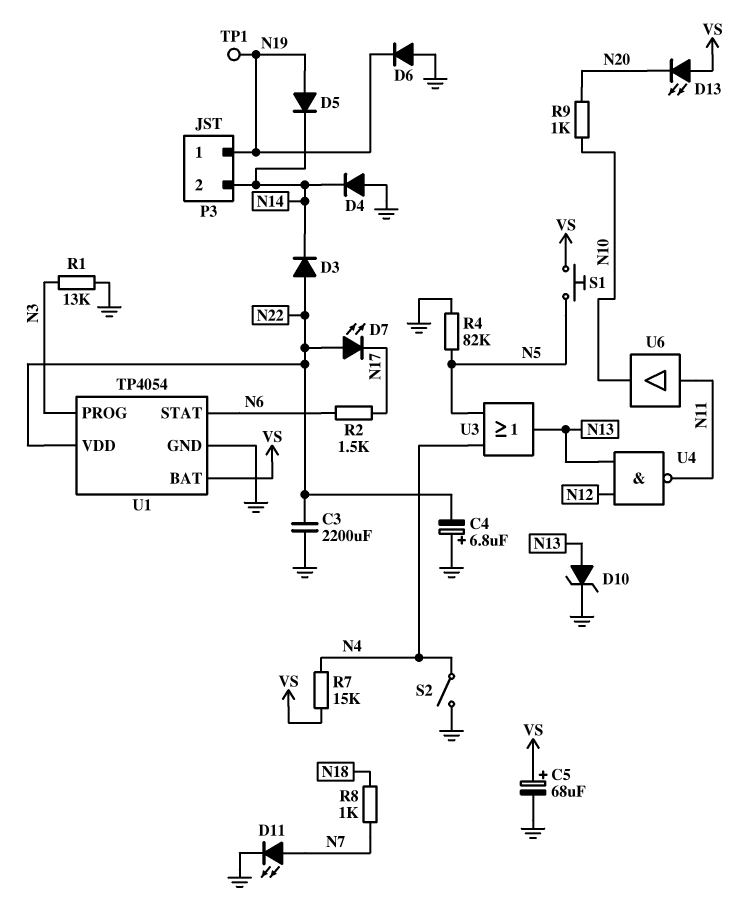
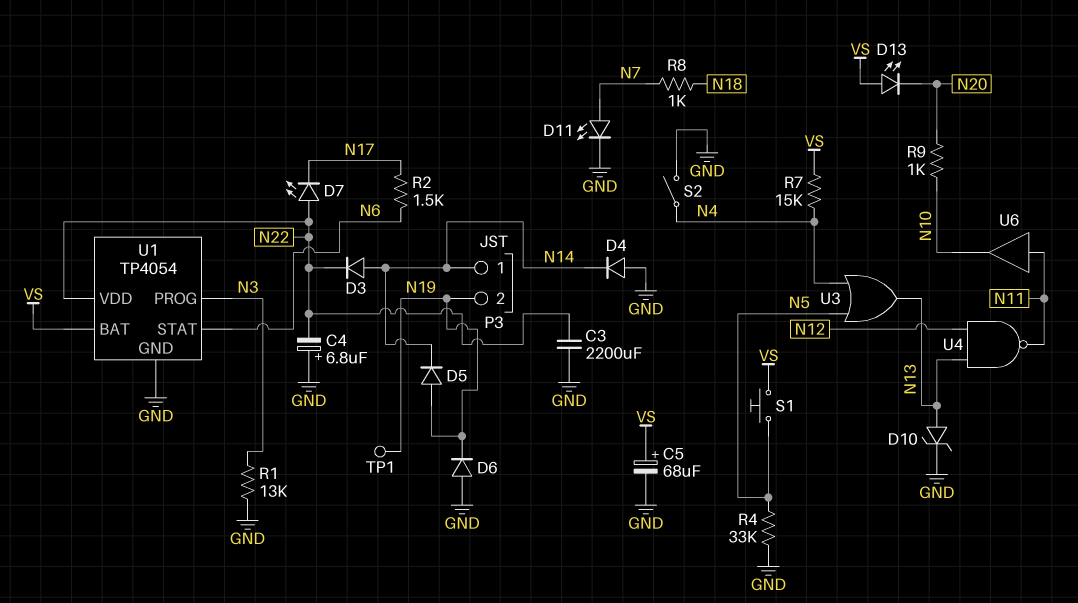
D3: diode (A N22, K N14) -> diode (A N14, K N22)
P3 pin 1: N19 -> N14
P3 pin 2: N14 -> N19
R4: 82k (GND, N5) -> 33k (GND, N5)

